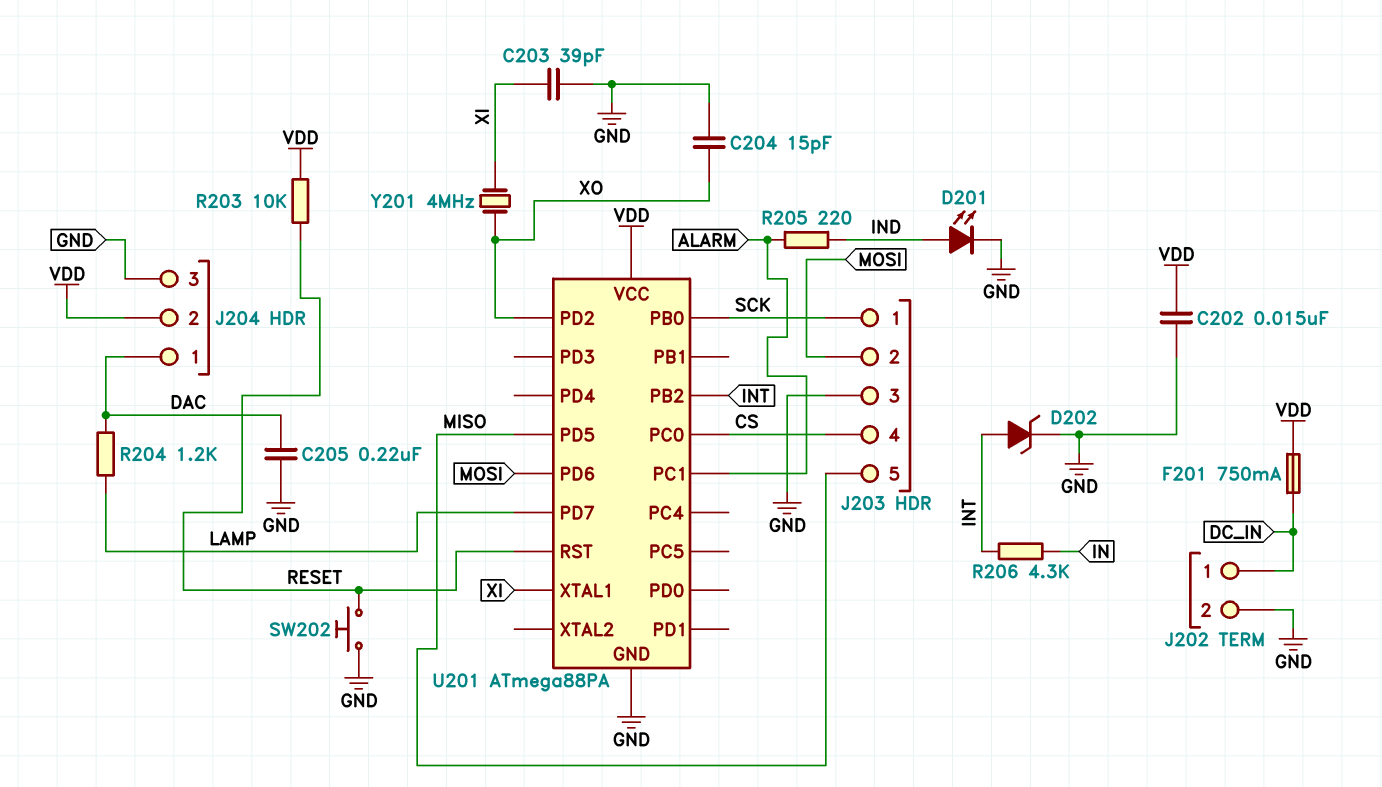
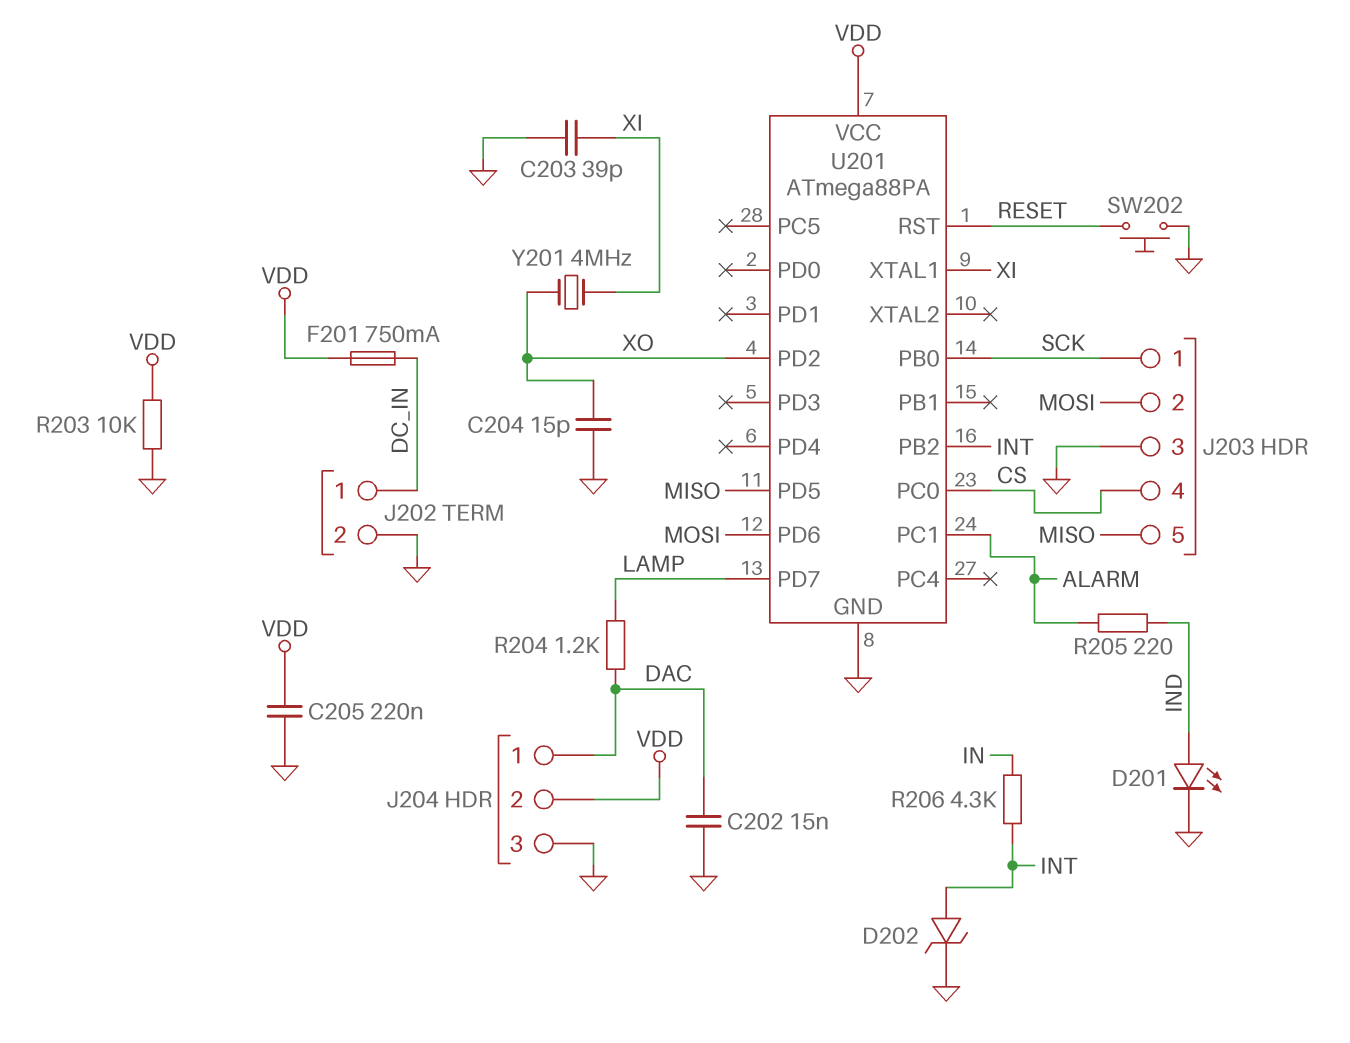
C202: 15nF (GND, VDD) -> 15nF (DAC, GND)
C205: 220nF (DAC, GND) -> 220nF (GND, VDD)
R203: 10k (RESET, VDD) -> 10k (GND, VDD)

